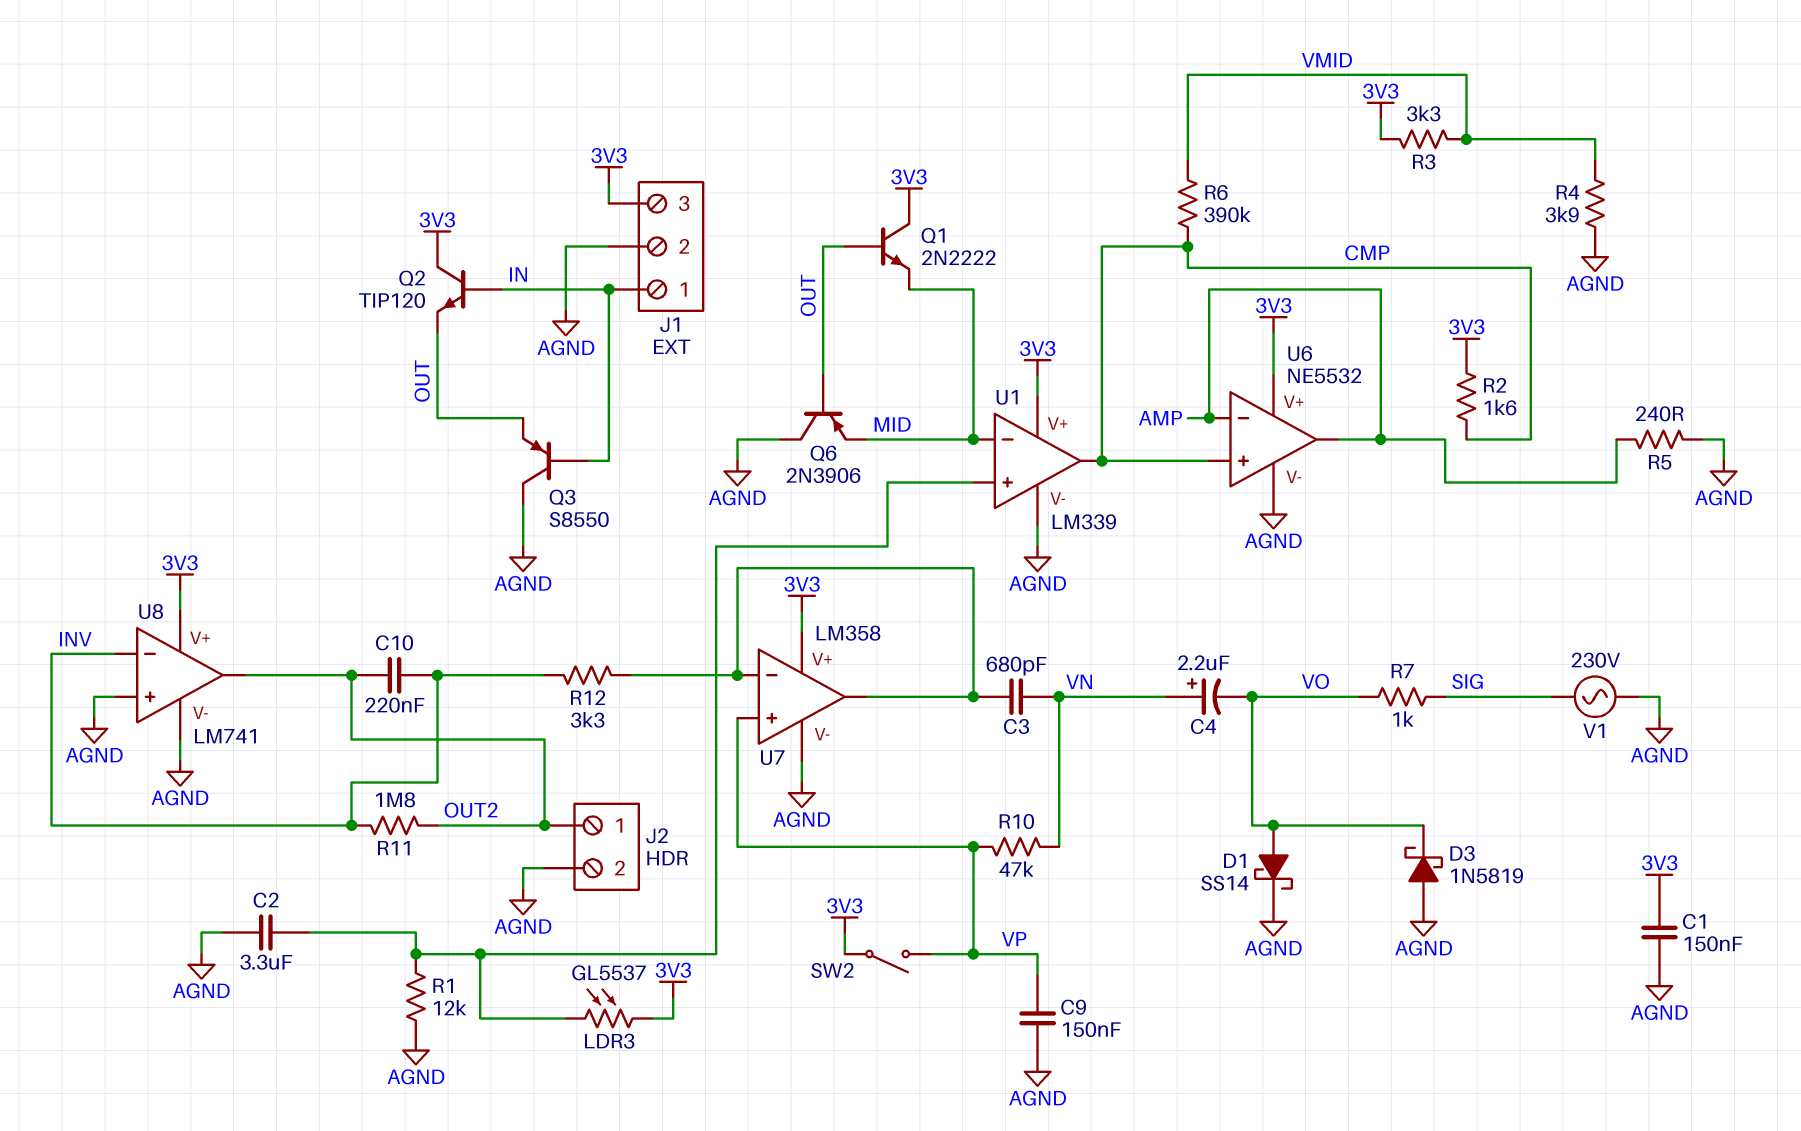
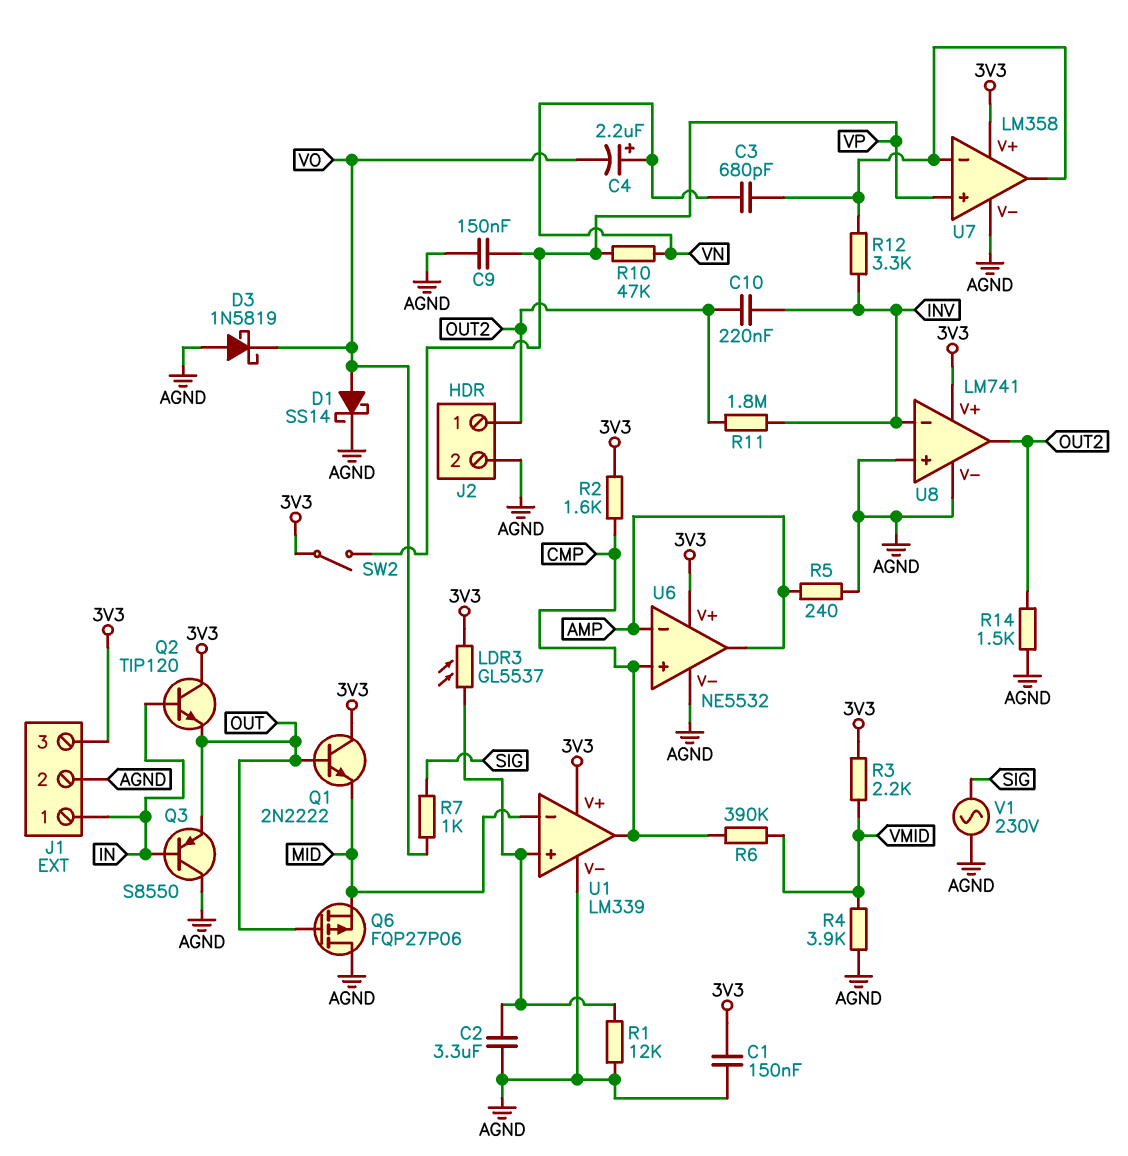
Q6: PNP 2N3906 (B OUT, C AGND, E MID) -> PMOS FQP27P06 (G OUT, D AGND, S MID)
R3: 3.3k (3V3, VMID) -> 2.2k (3V3, VMID)
R14: none -> 1.5k (AGND, OUT2)

